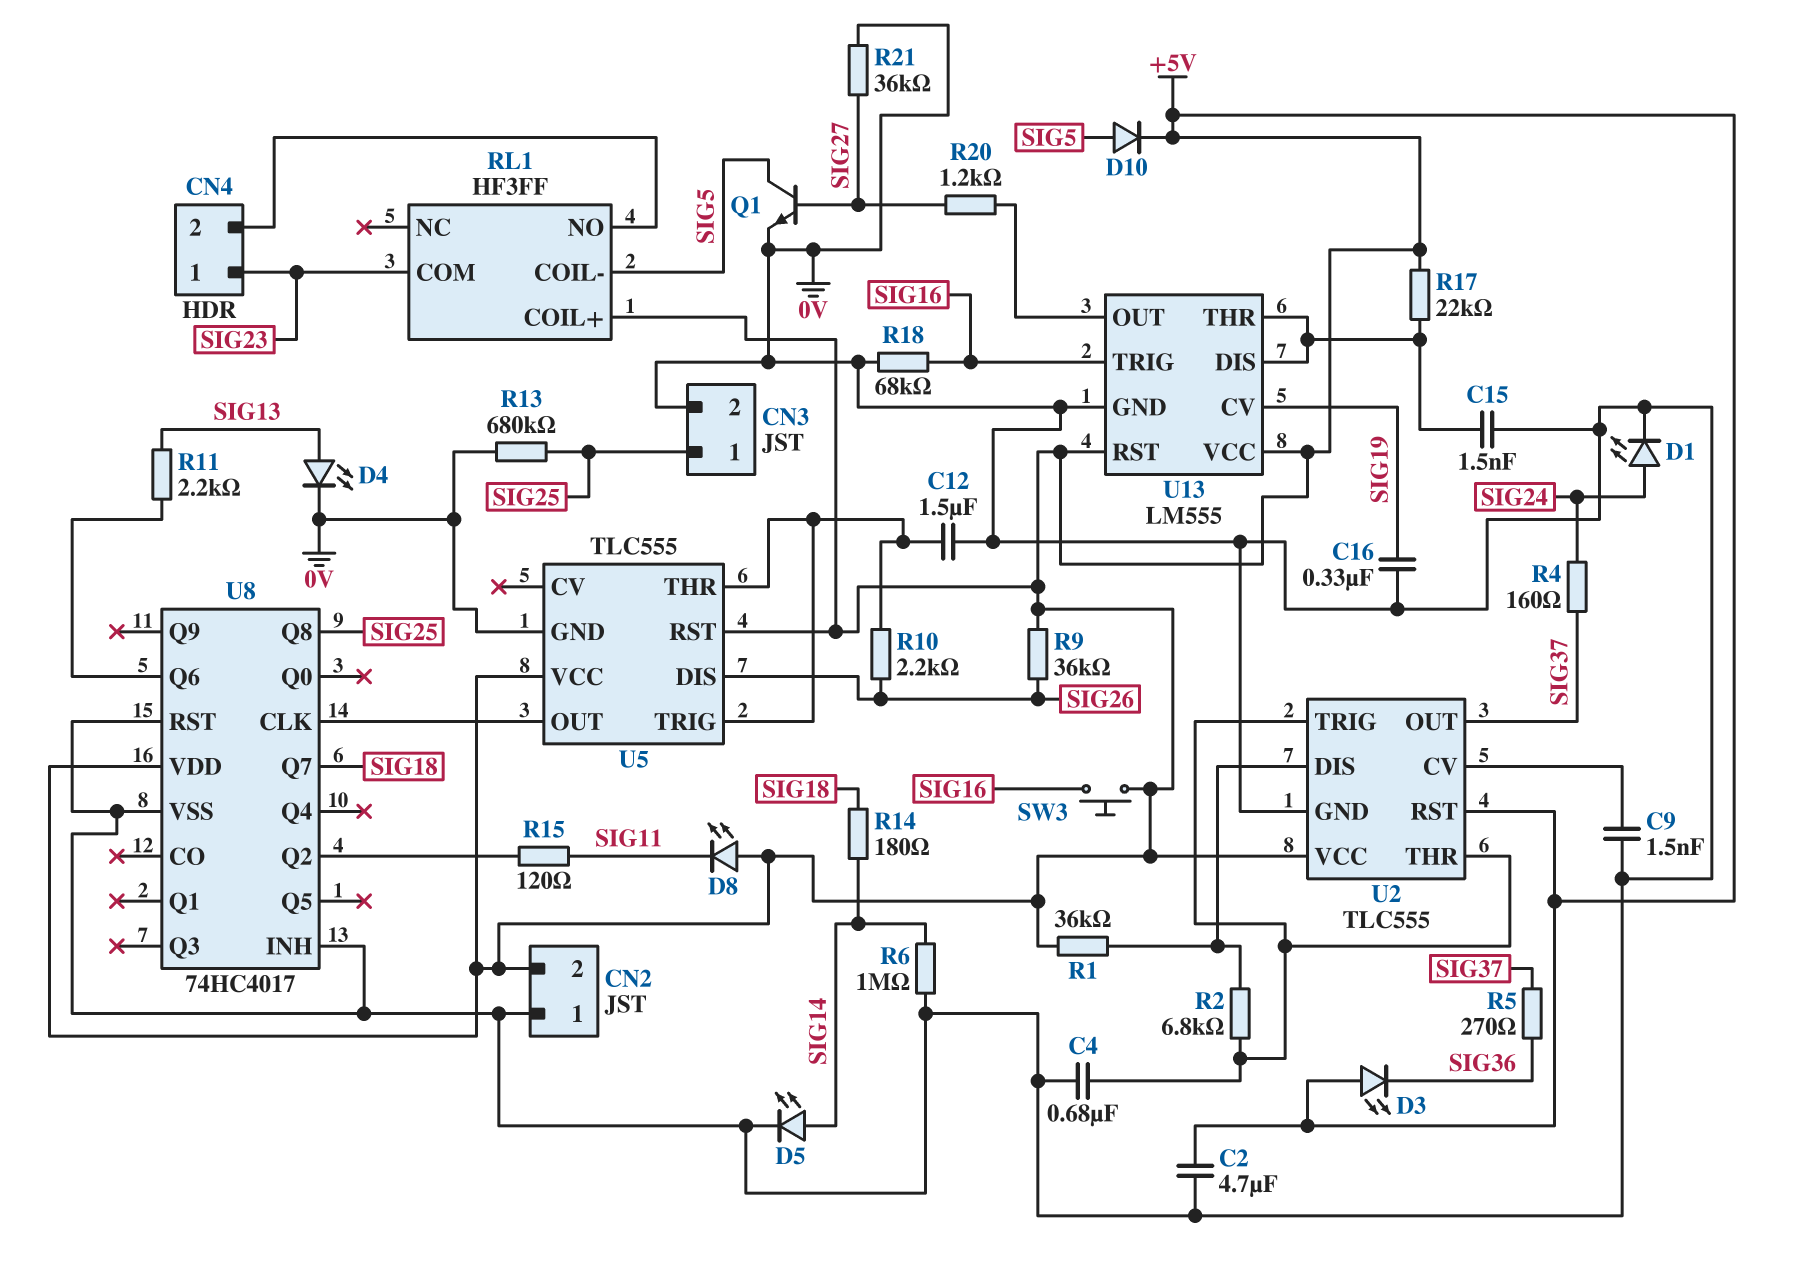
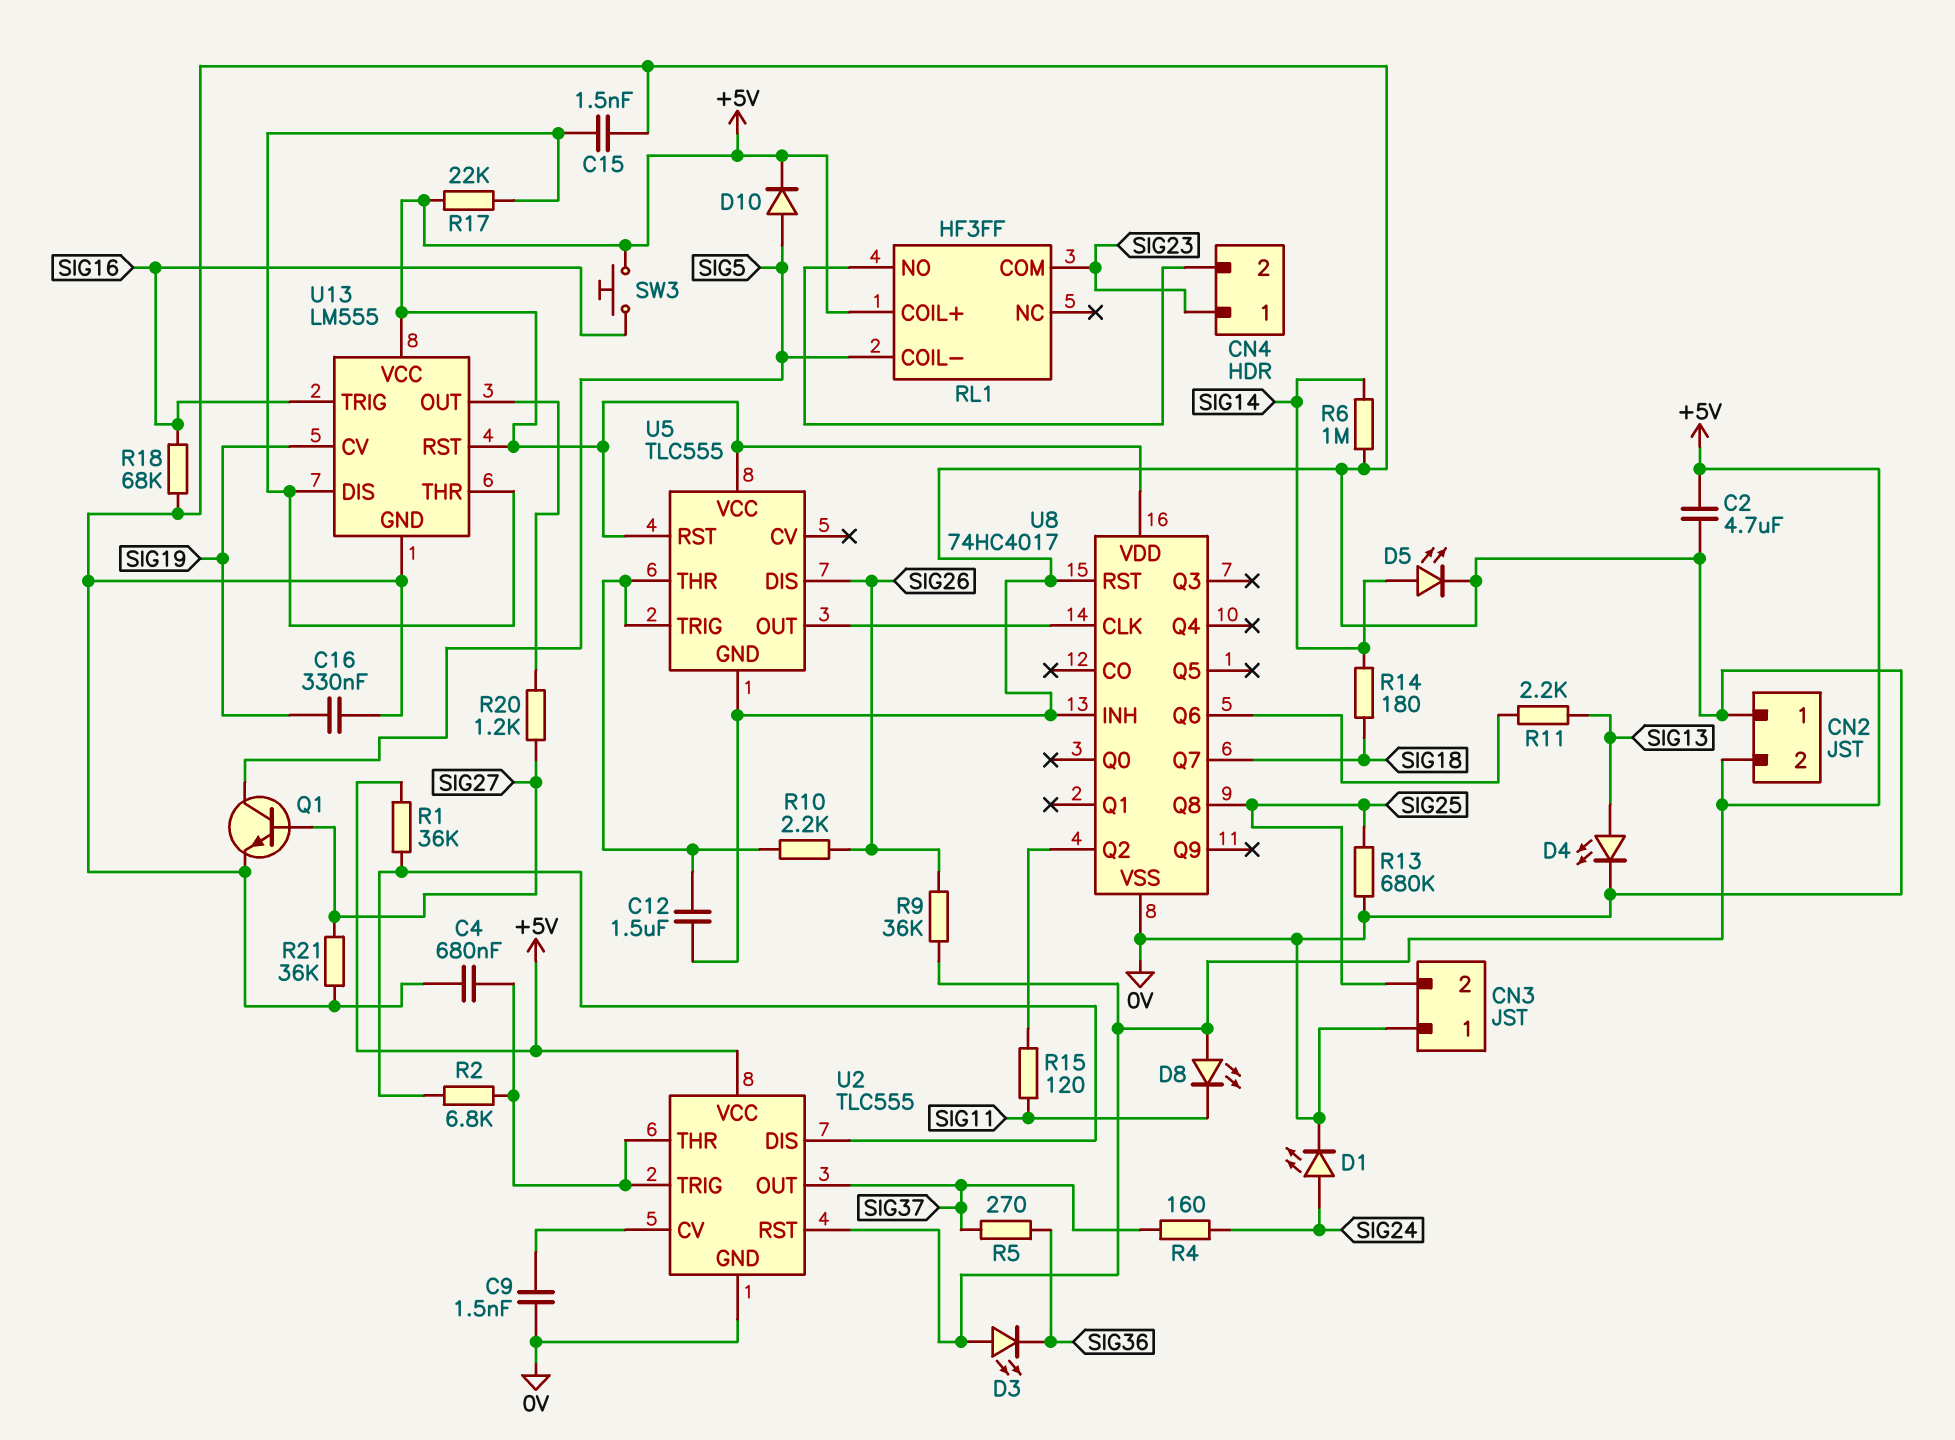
CN3 pin 1: SIG25 -> 0V
CN3 pin 2: 0V -> SIG25

